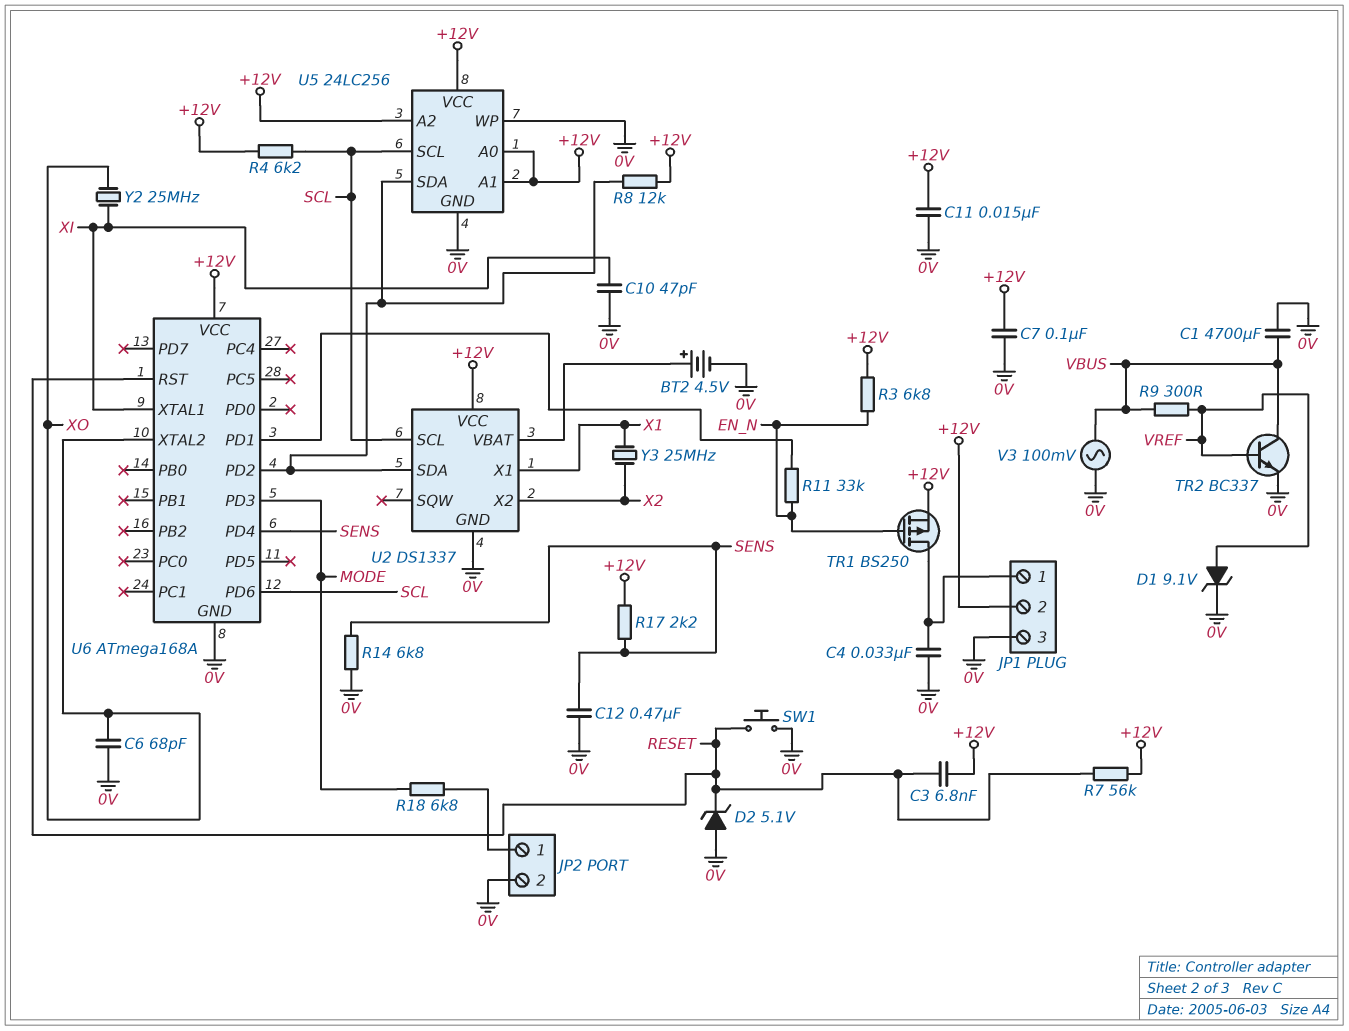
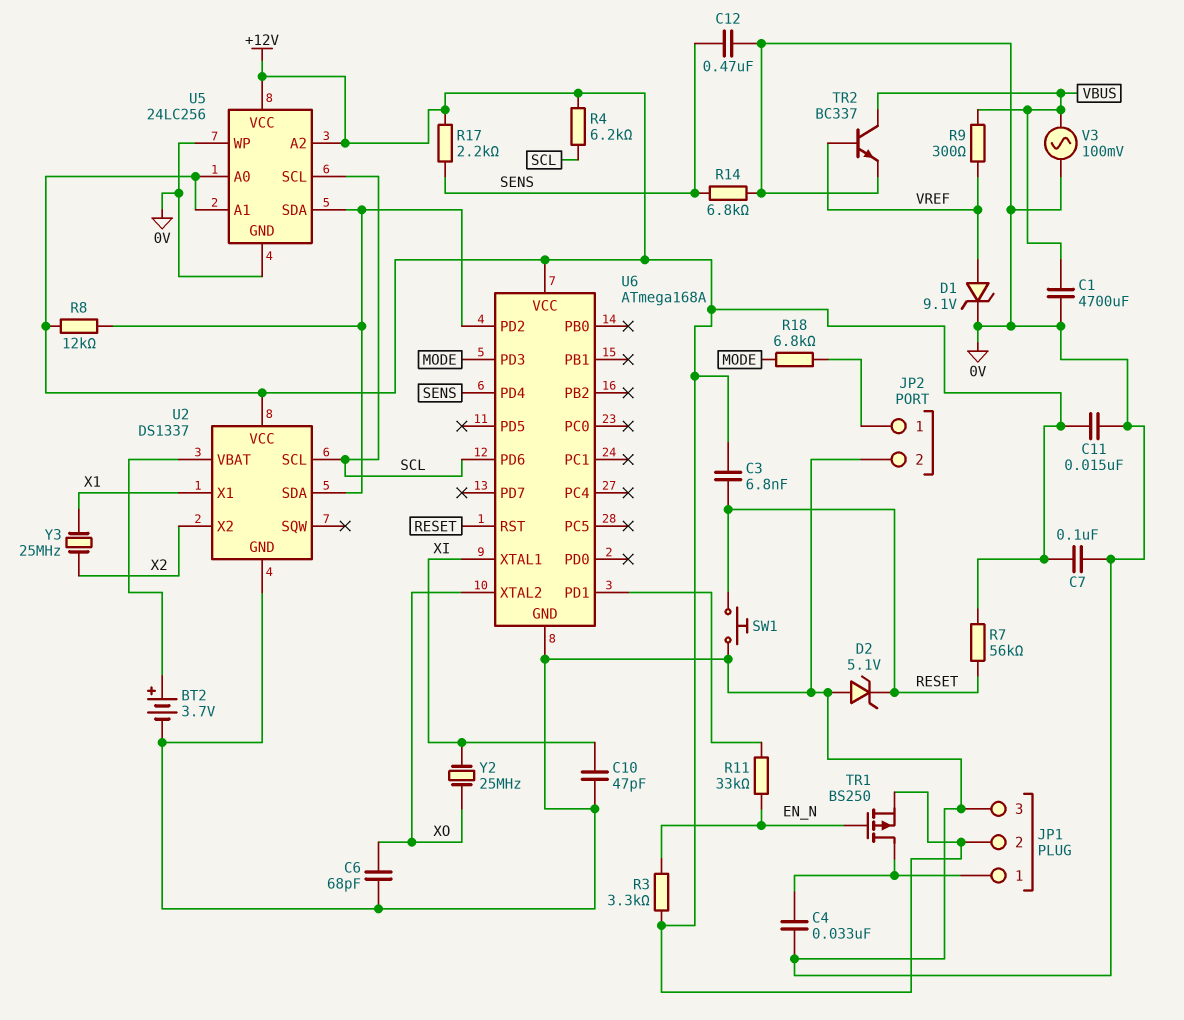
BT2: 4.5V (plus U2/VBAT, minus 0V) -> 3.7V (plus U2/VBAT, minus 0V)
R3: 6.8k (+12V, EN_N) -> 3.3k (+12V, EN_N)

